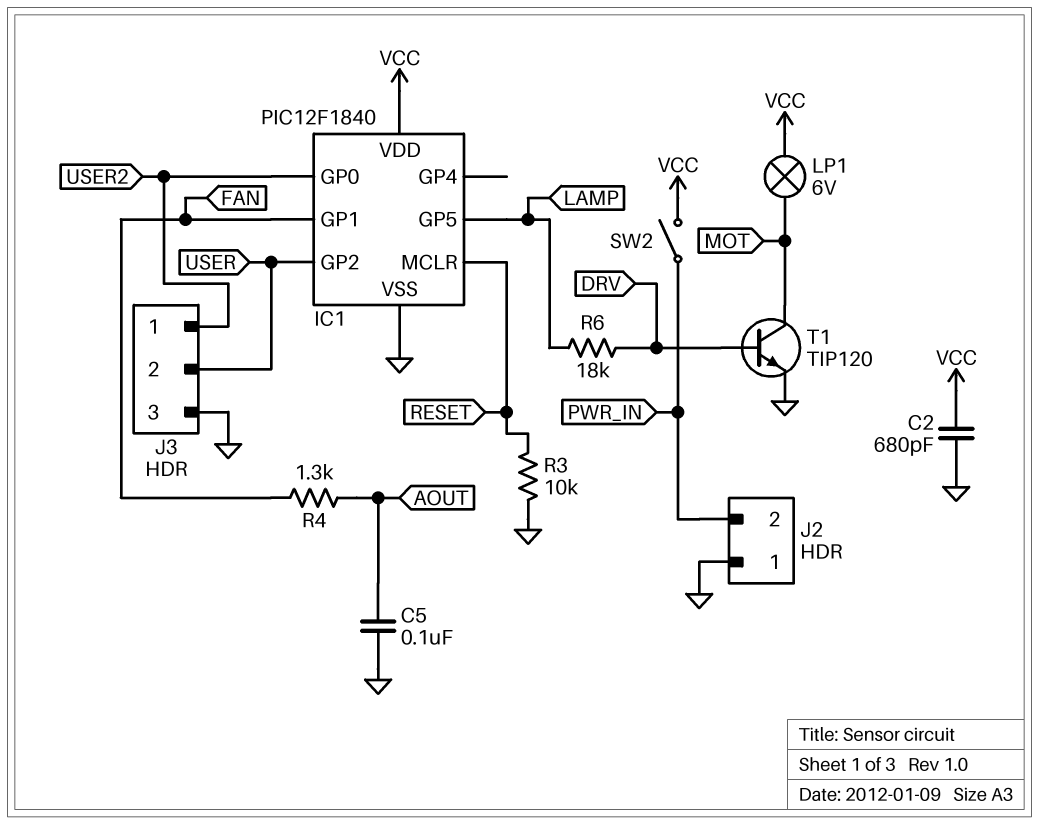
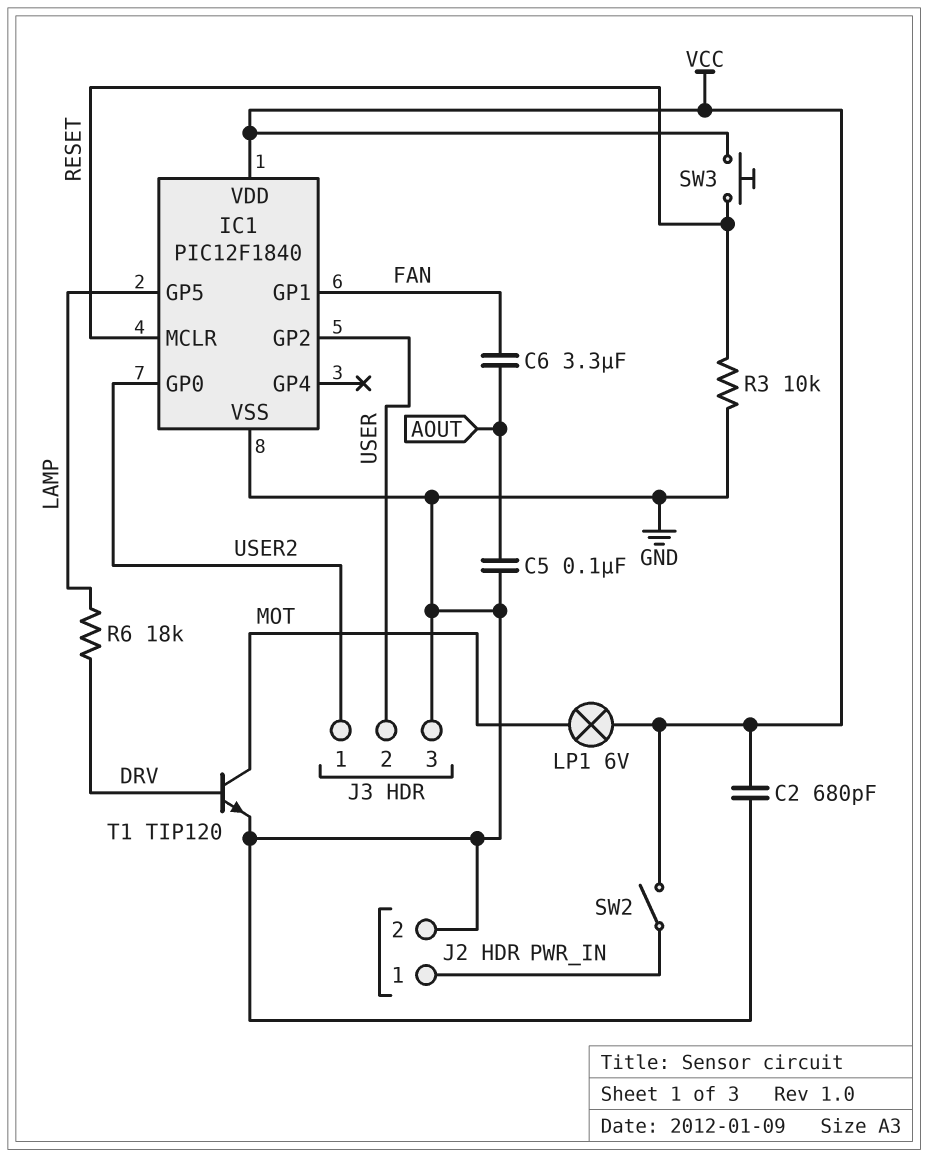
C6: none -> 3.3uF (AOUT, FAN)
J2 pin 1: GND -> PWR_IN
J2 pin 2: PWR_IN -> GND
R4: 1.3k (AOUT, FAN) -> none
SW3: none -> button (RESET, VCC)

